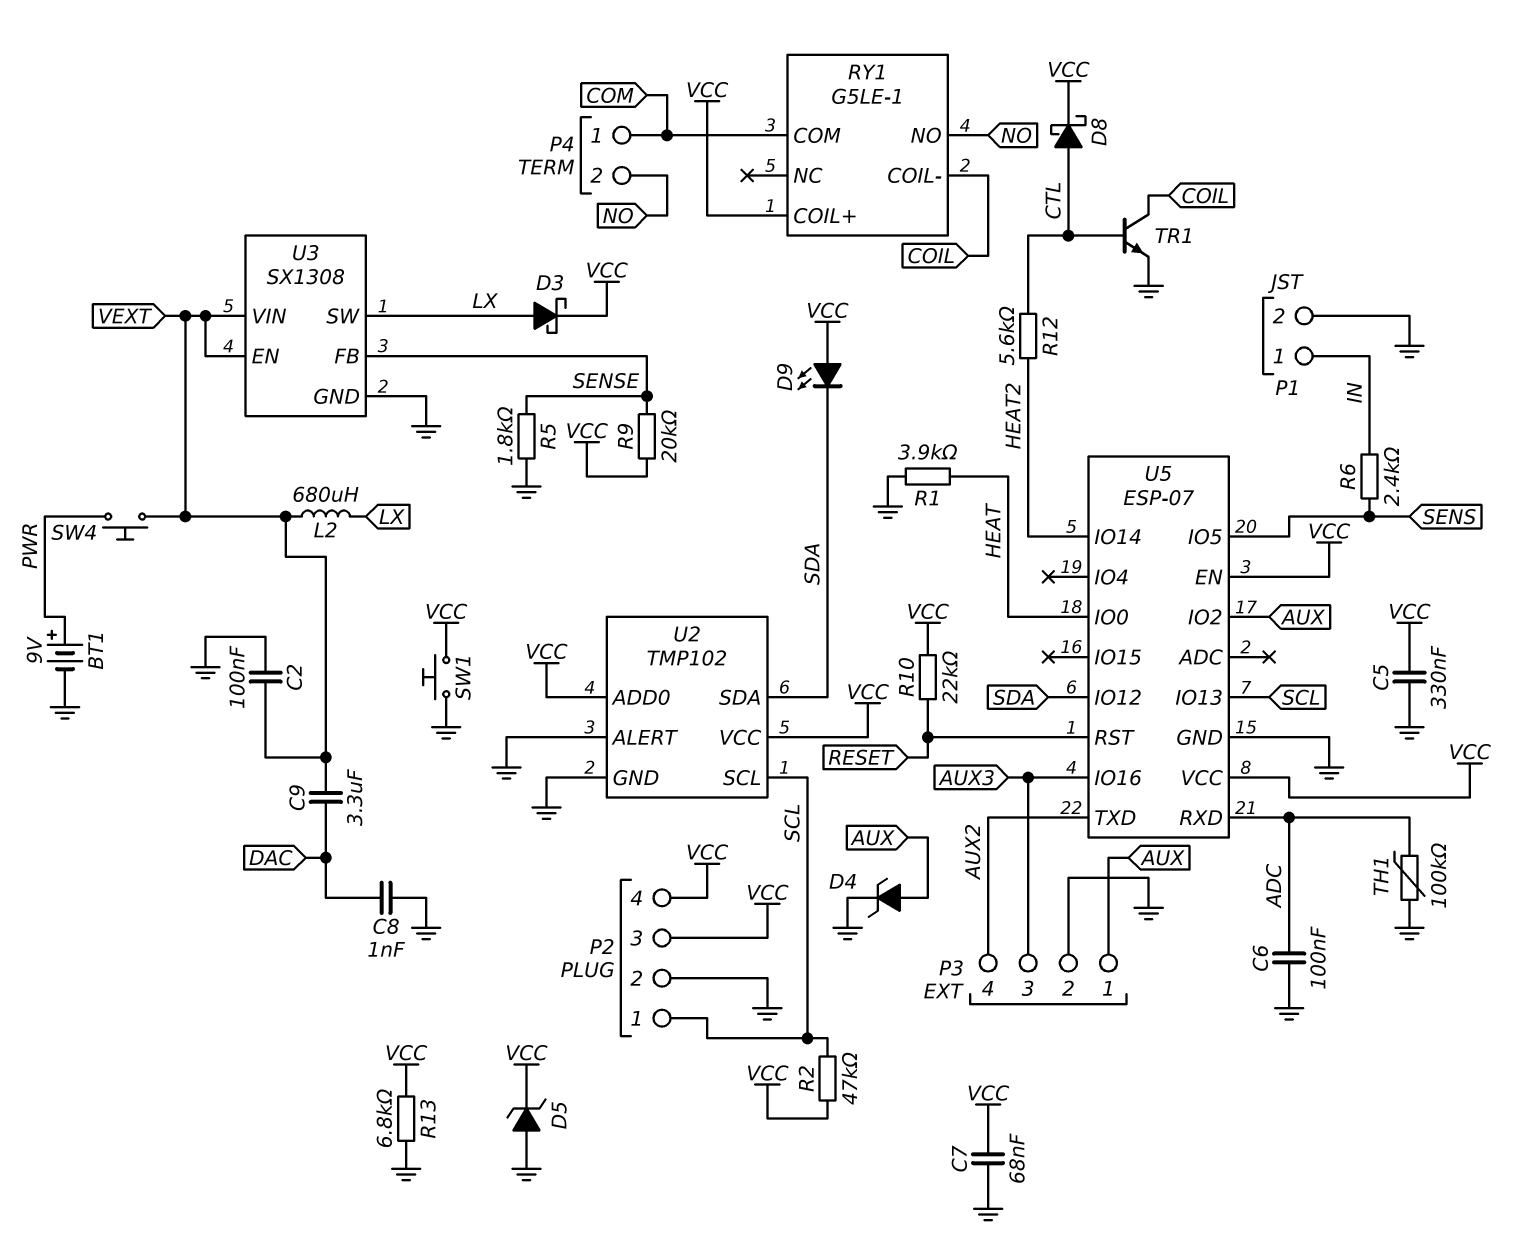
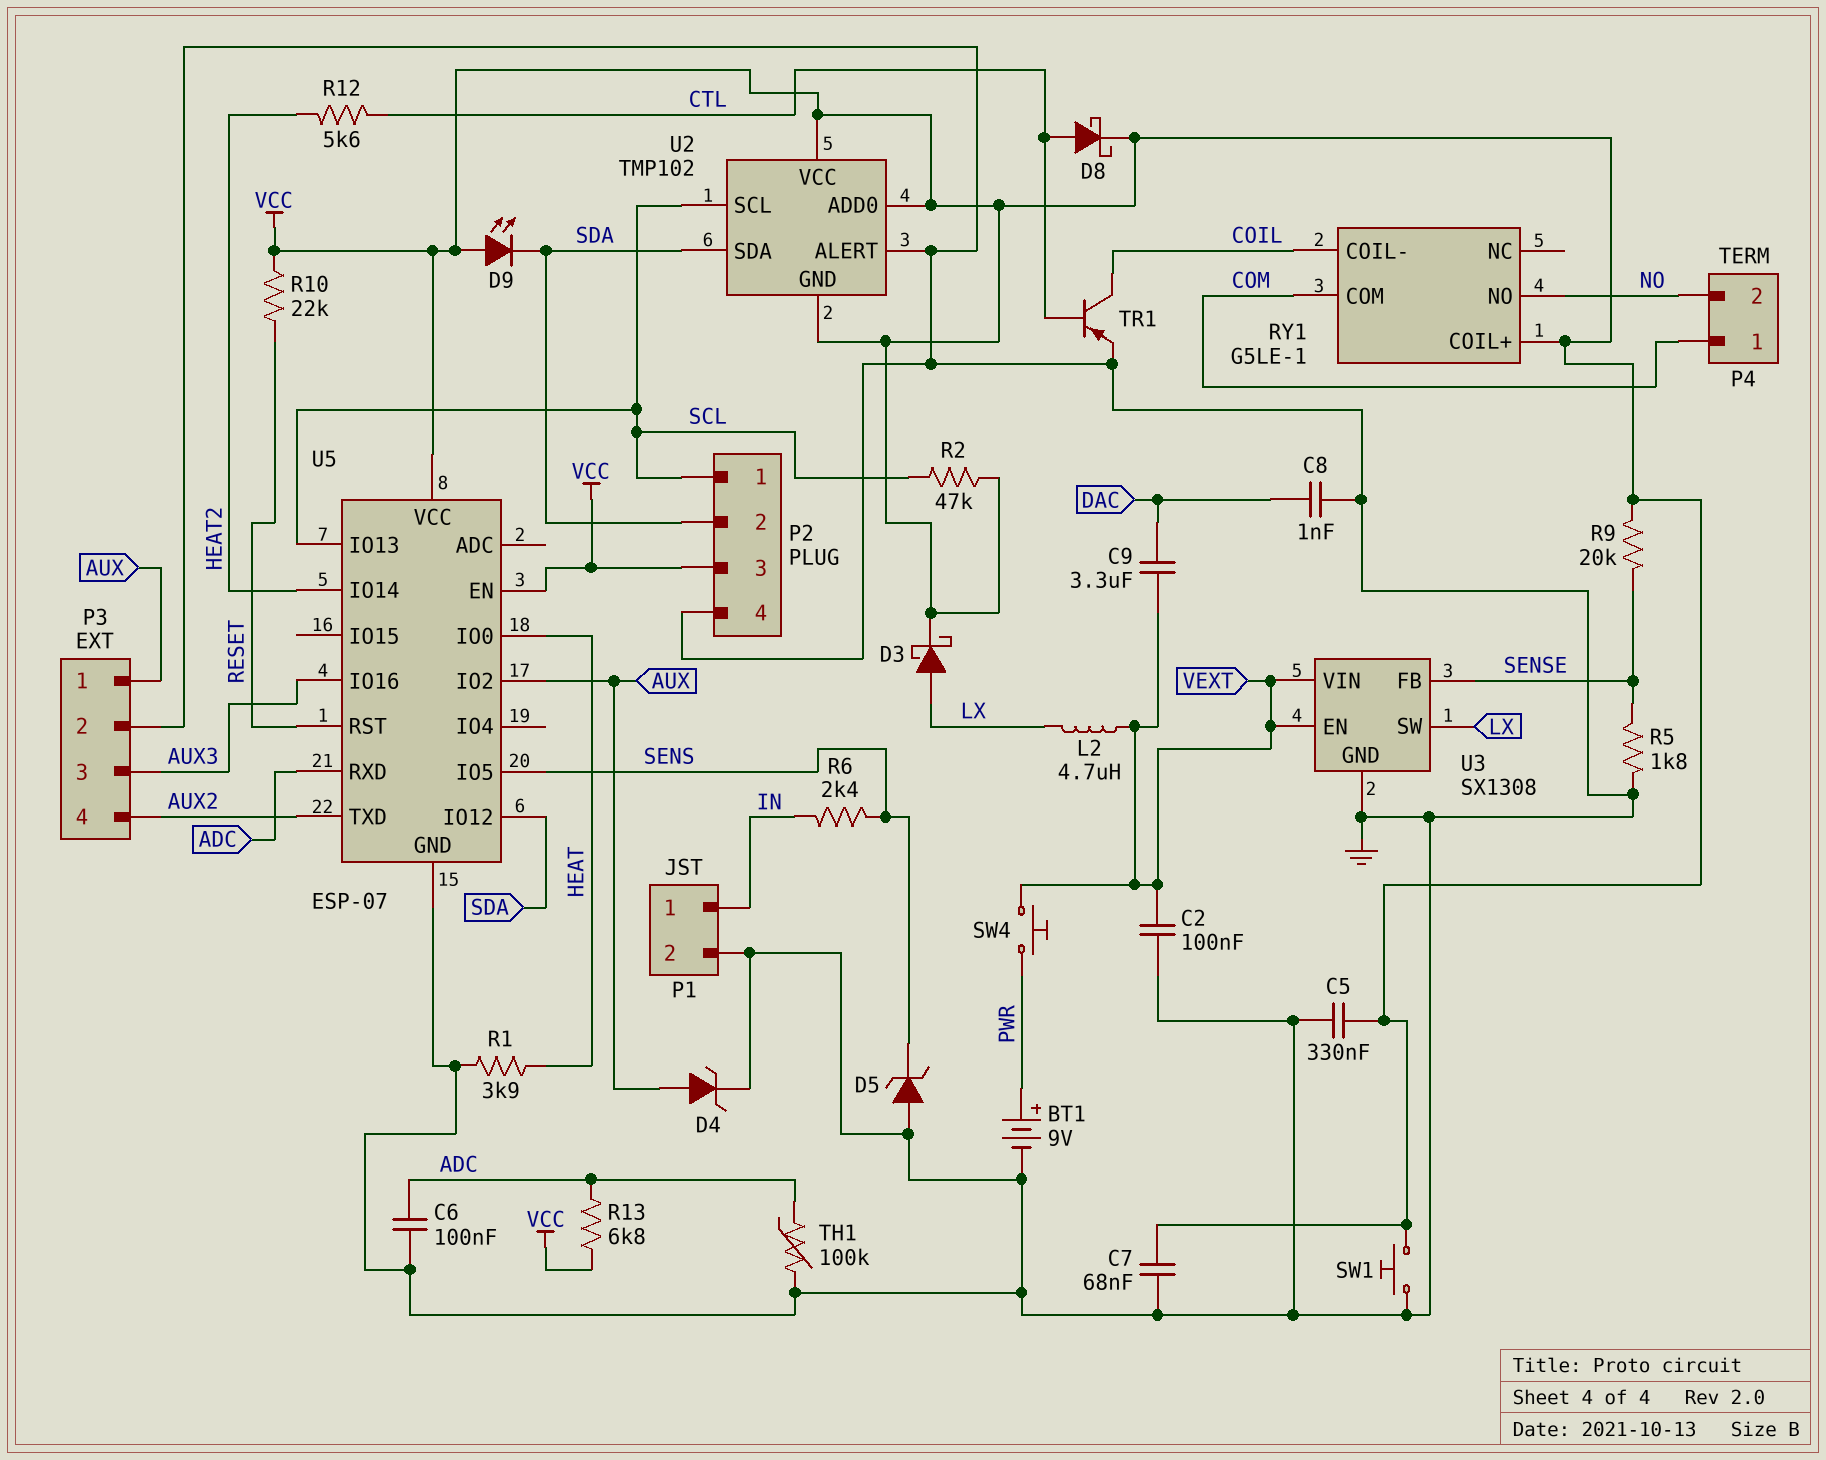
D5: zener (A GND, K VCC) -> zener (A GND, K SENS)
L2: 680uH (LX, VEXT) -> 4.7uH (LX, VEXT)
P2 pin 2: GND -> SDA
P2 pin 4: VCC -> GND
R13: 6.8k (GND, VCC) -> 6.8k (ADC, VCC)
TR1: NPN (B CTL, C COIL, E GND) -> PNP (B CTL, C COIL, E GND)
U2 pin GND: GND -> VCC

